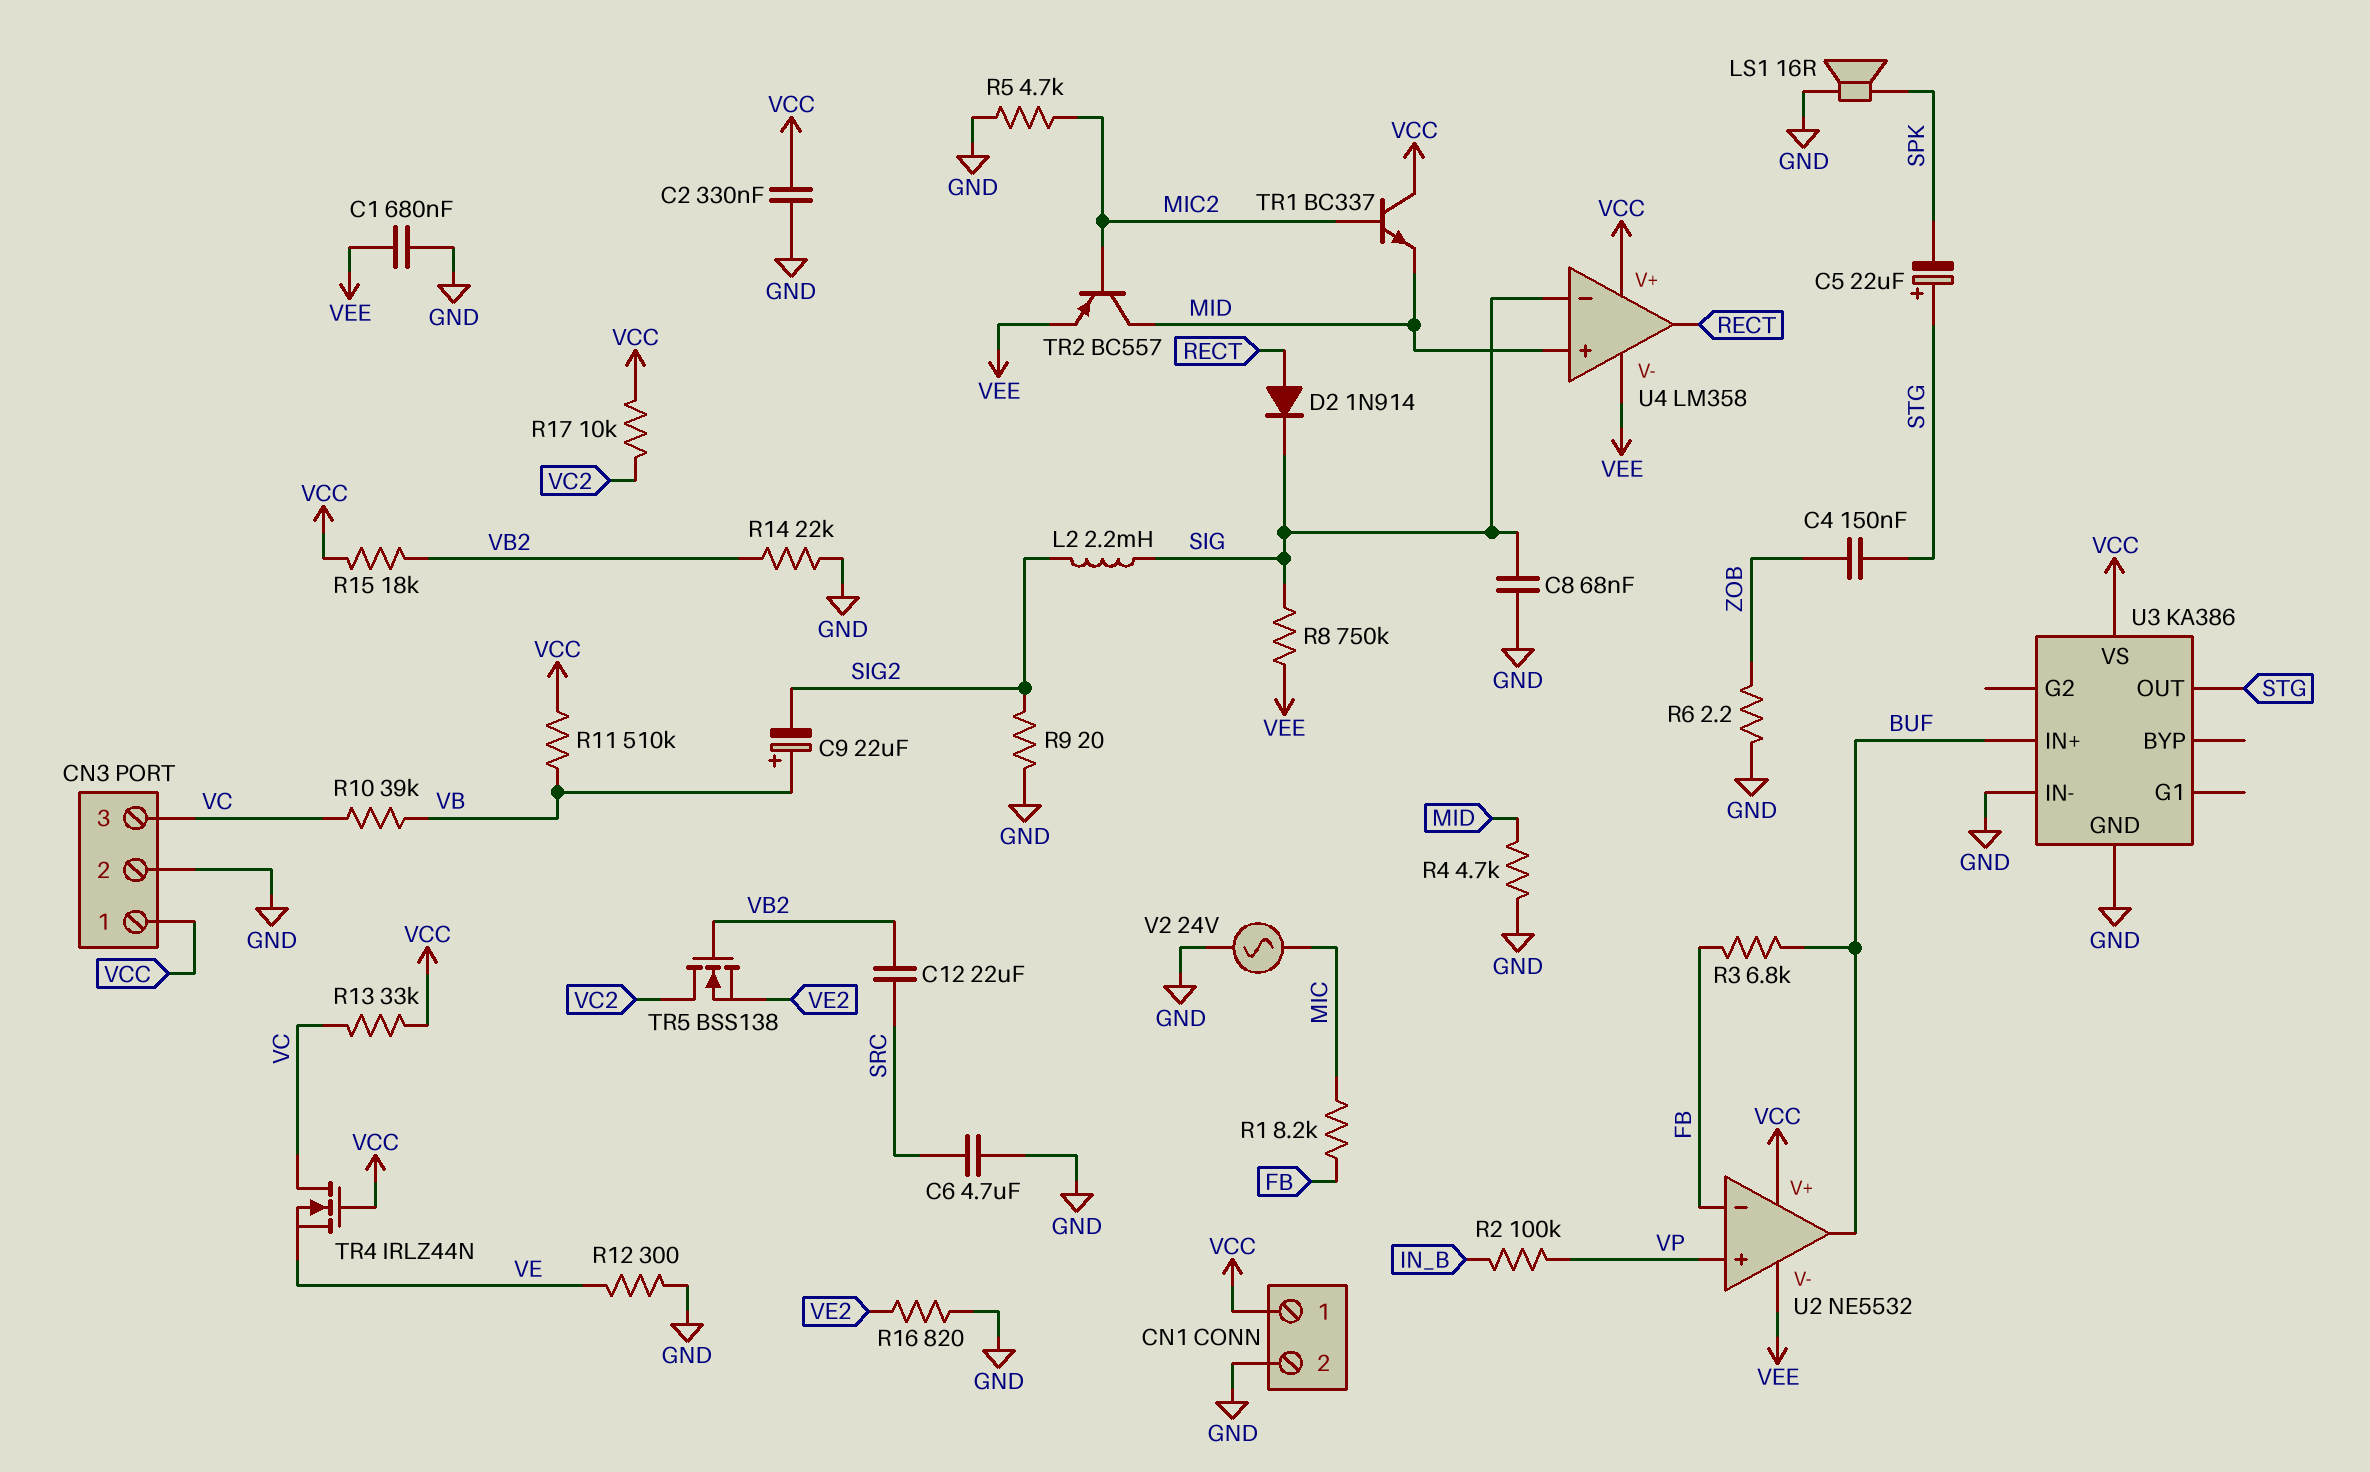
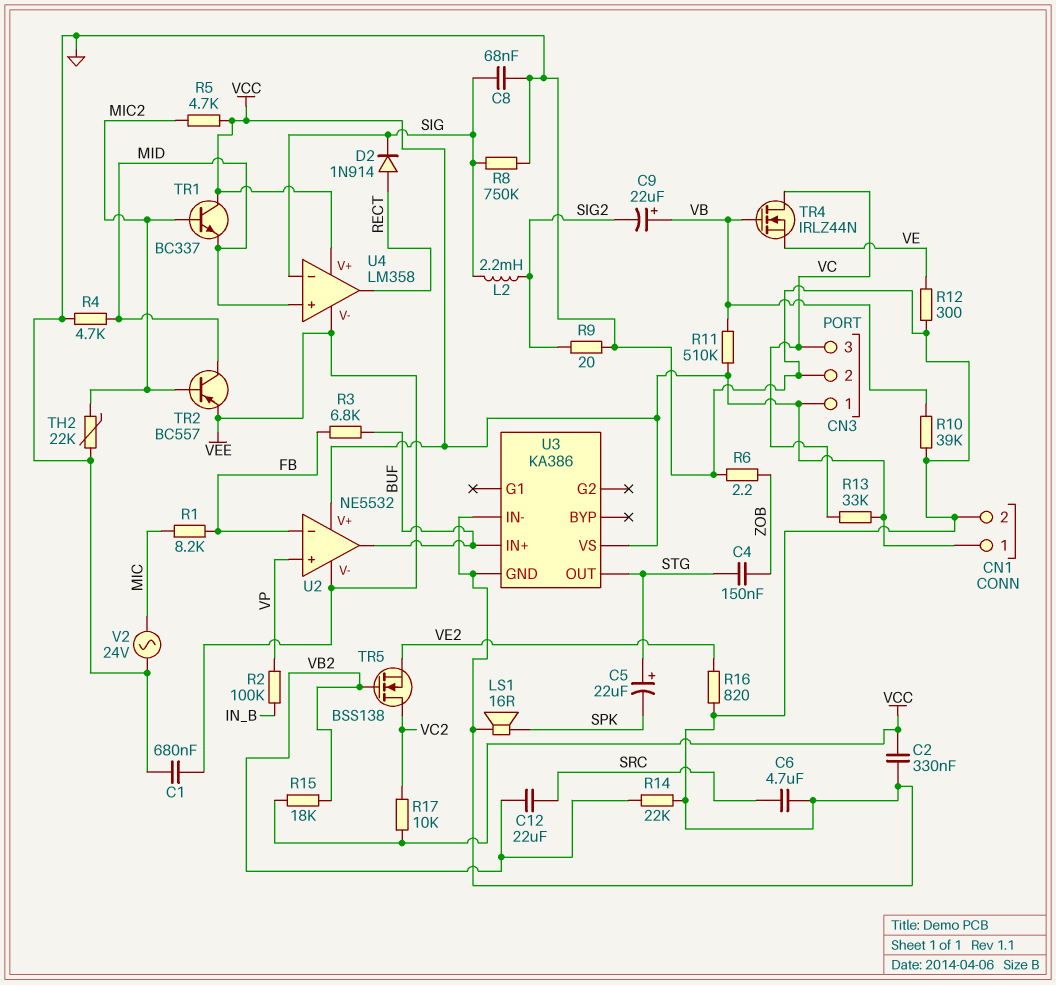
R5: 4.7k (GND, MIC2) -> 4.7k (MIC2, VCC)
R8: 750k (SIG, VEE) -> 750k (GND, SIG)
R10: 39k (VB, VC) -> 39k (GND, VB)
TH2: none -> 22k (GND, MIC2)
TR4: NMOS IRLZ44N (G VCC, D VC, S VE) -> NMOS IRLZ44N (G VB, D VC, S VE)

